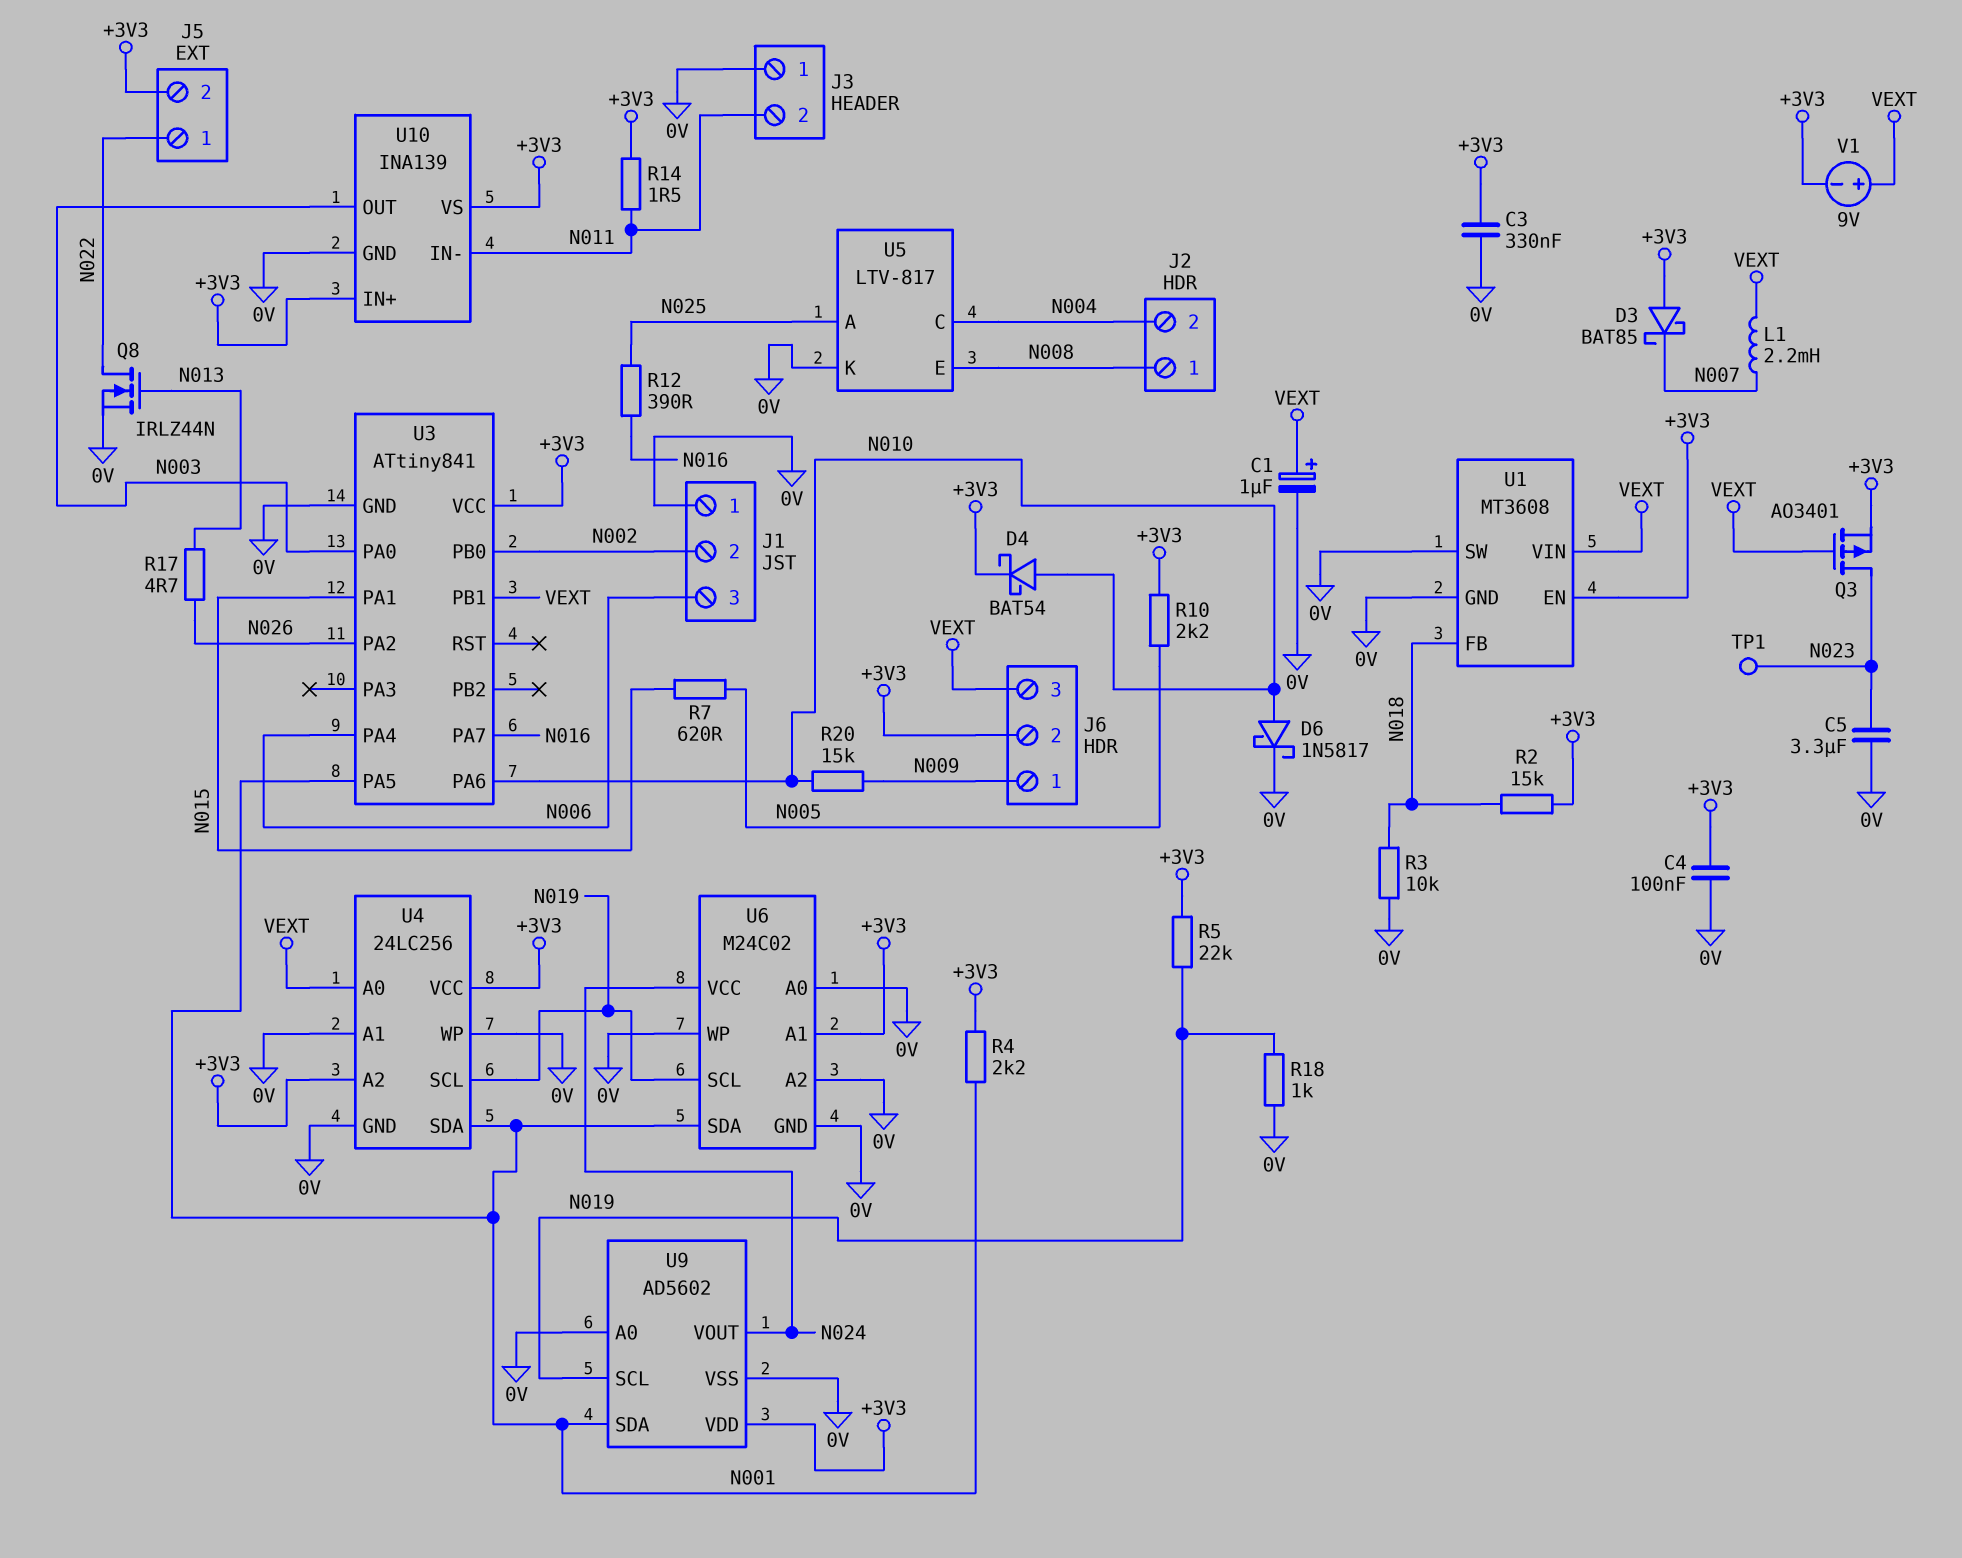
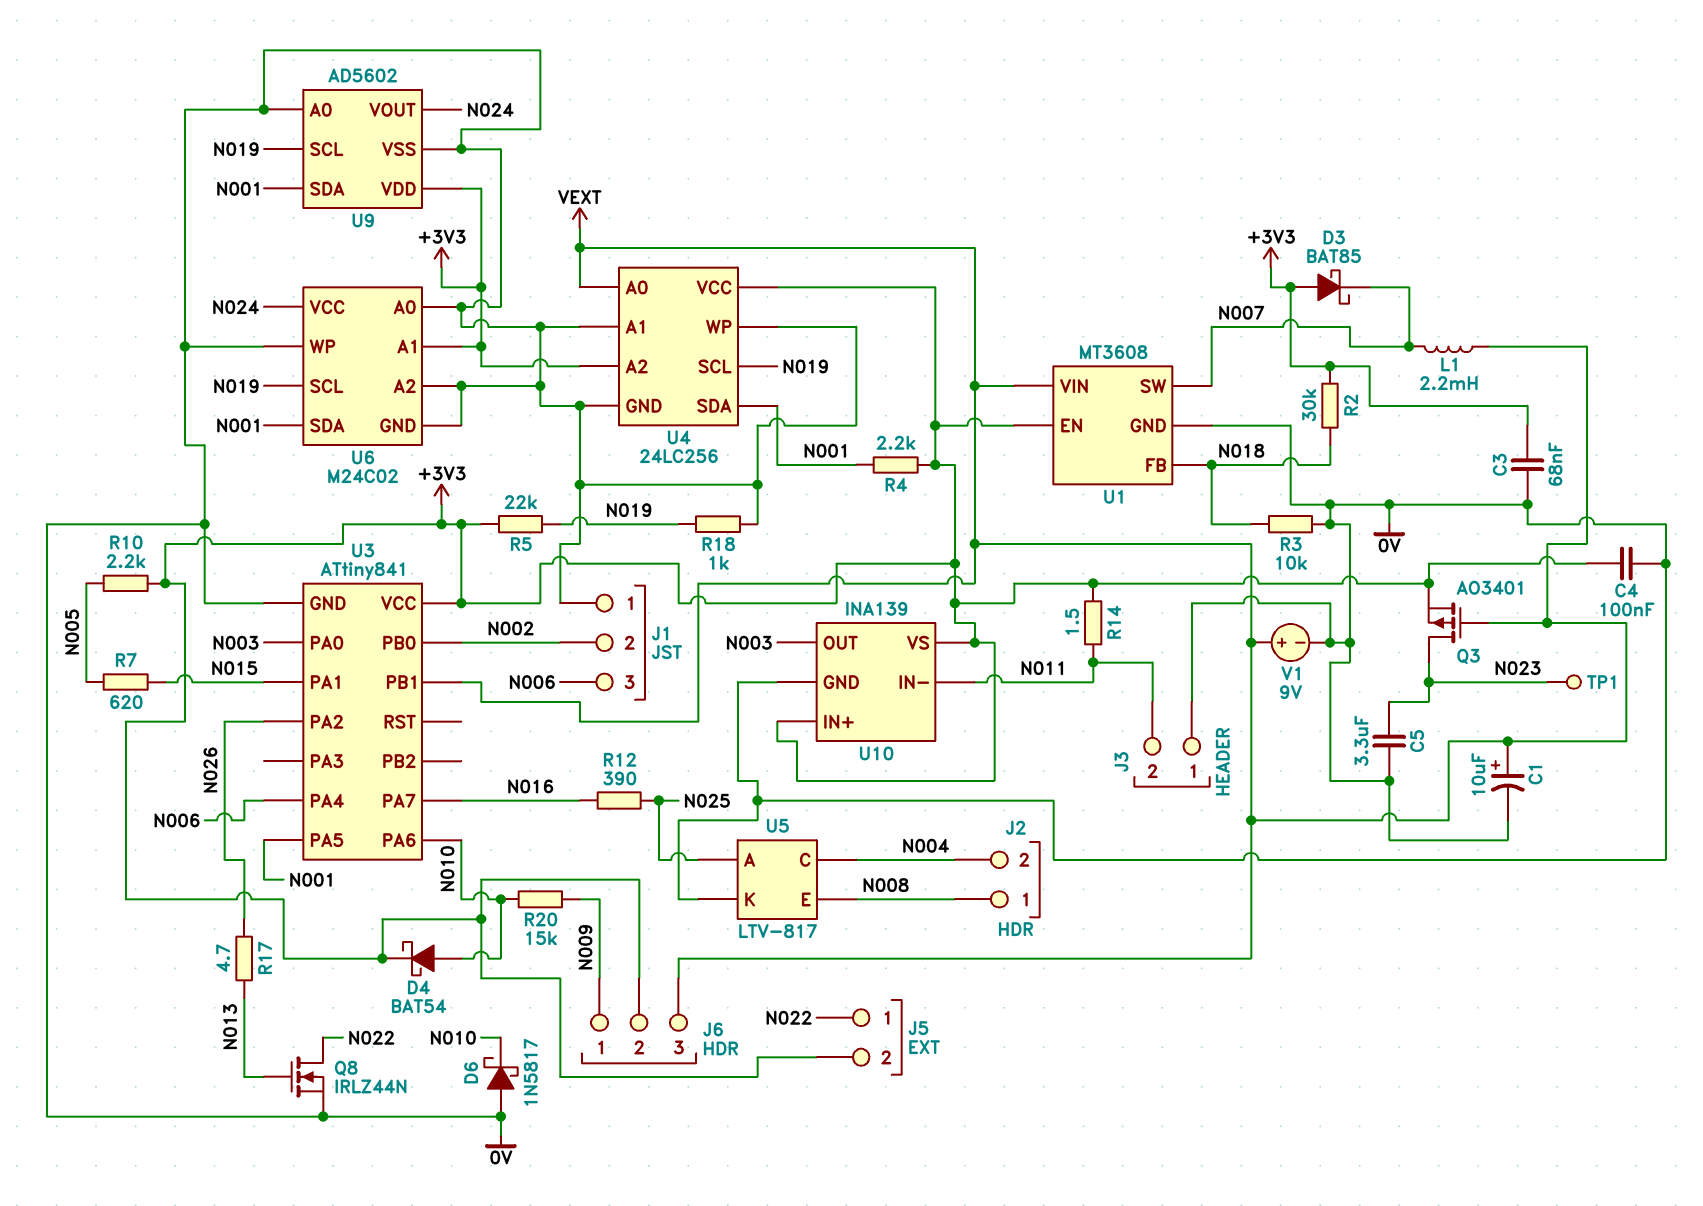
C1: 1uF (plus VEXT, minus 0V) -> 10uF (plus VEXT, minus 0V)
C3: 330nF (+3V3, 0V) -> 68nF (+3V3, 0V)
D6: schottky 1N5817 (A N010, K 0V) -> schottky 1N5817 (A 0V, K N010)
R2: 15k (+3V3, N018) -> 30k (+3V3, N018)
U1 pin SW: 0V -> N007
V1: 9V (plus VEXT, minus +3V3) -> 9V (plus VEXT, minus 0V)

